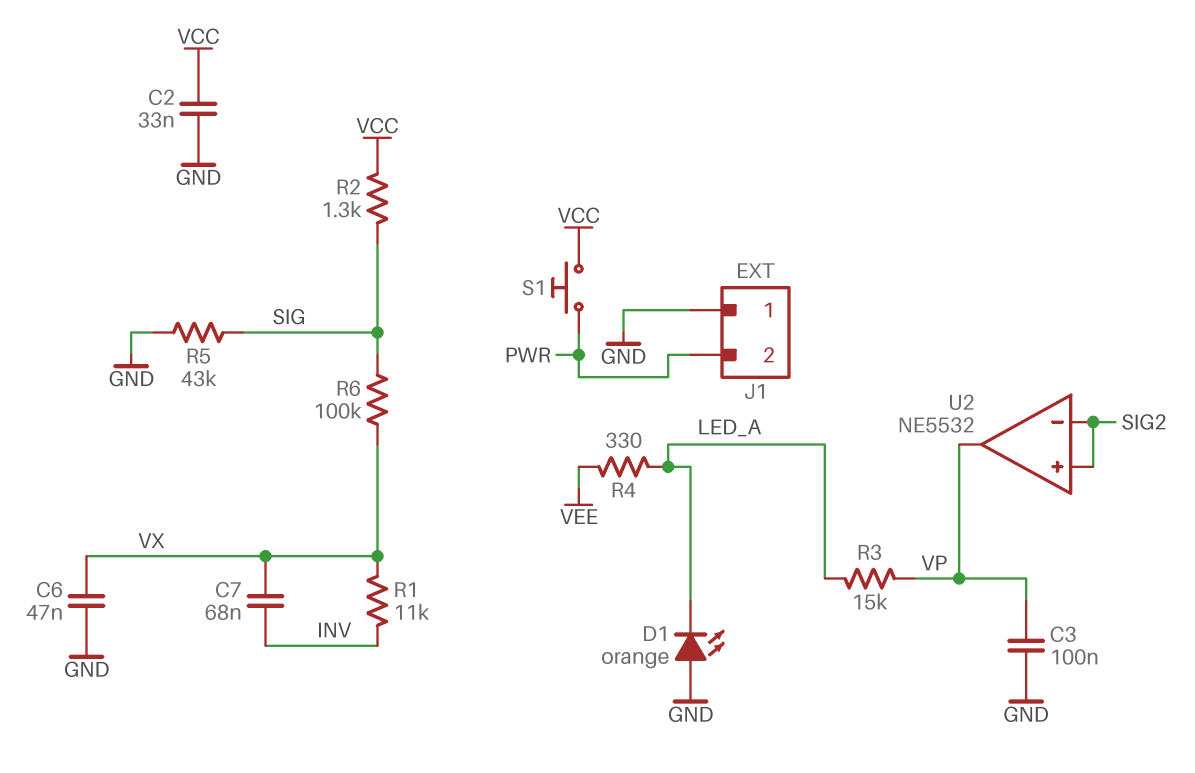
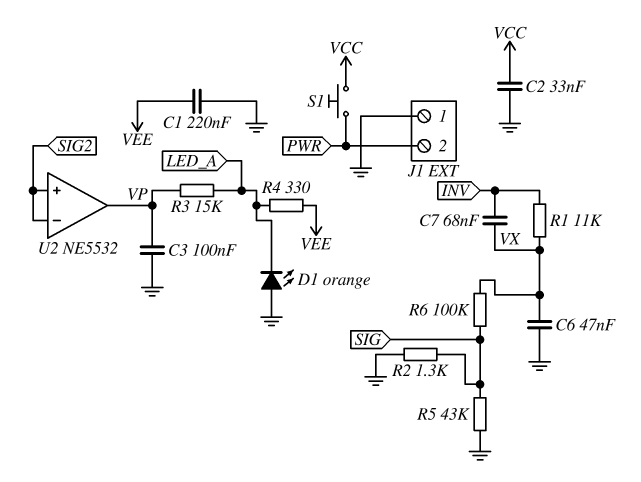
C1: none -> 220nF (GND, VEE)
R2: 1.3k (SIG, VCC) -> 1.3k (GND, SIG)

